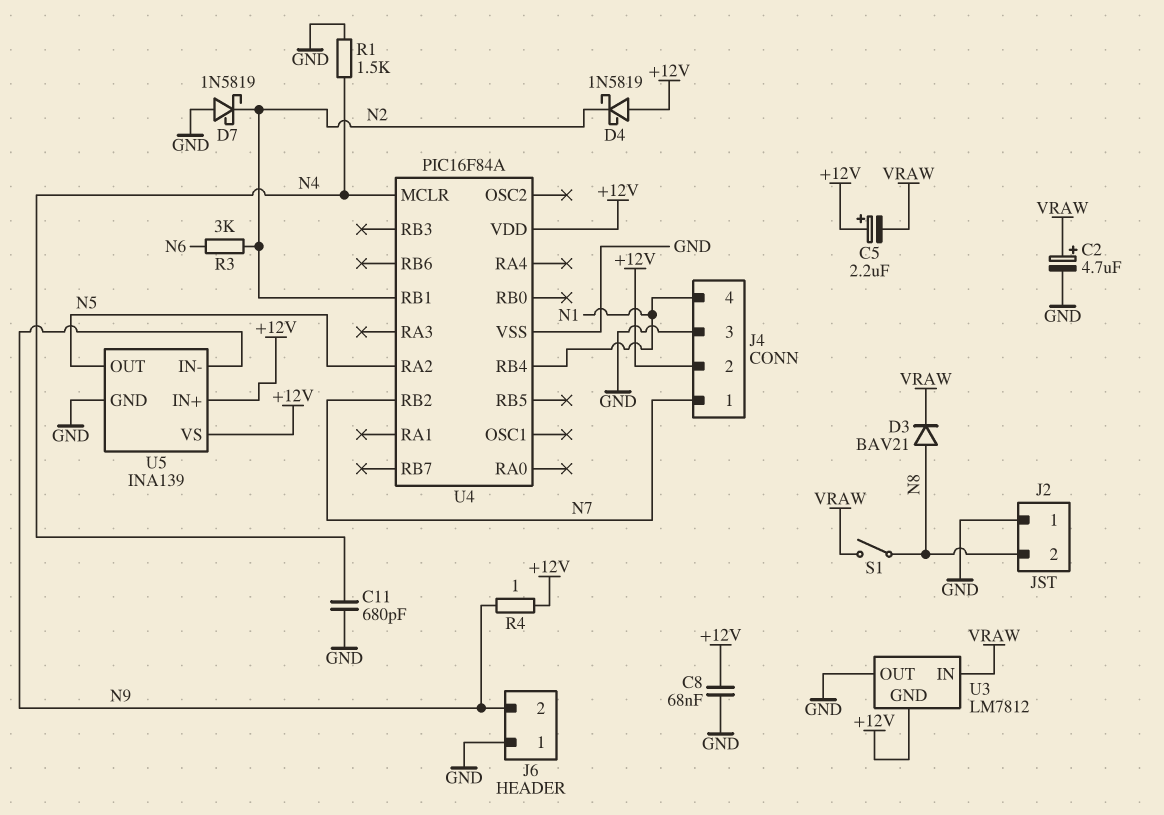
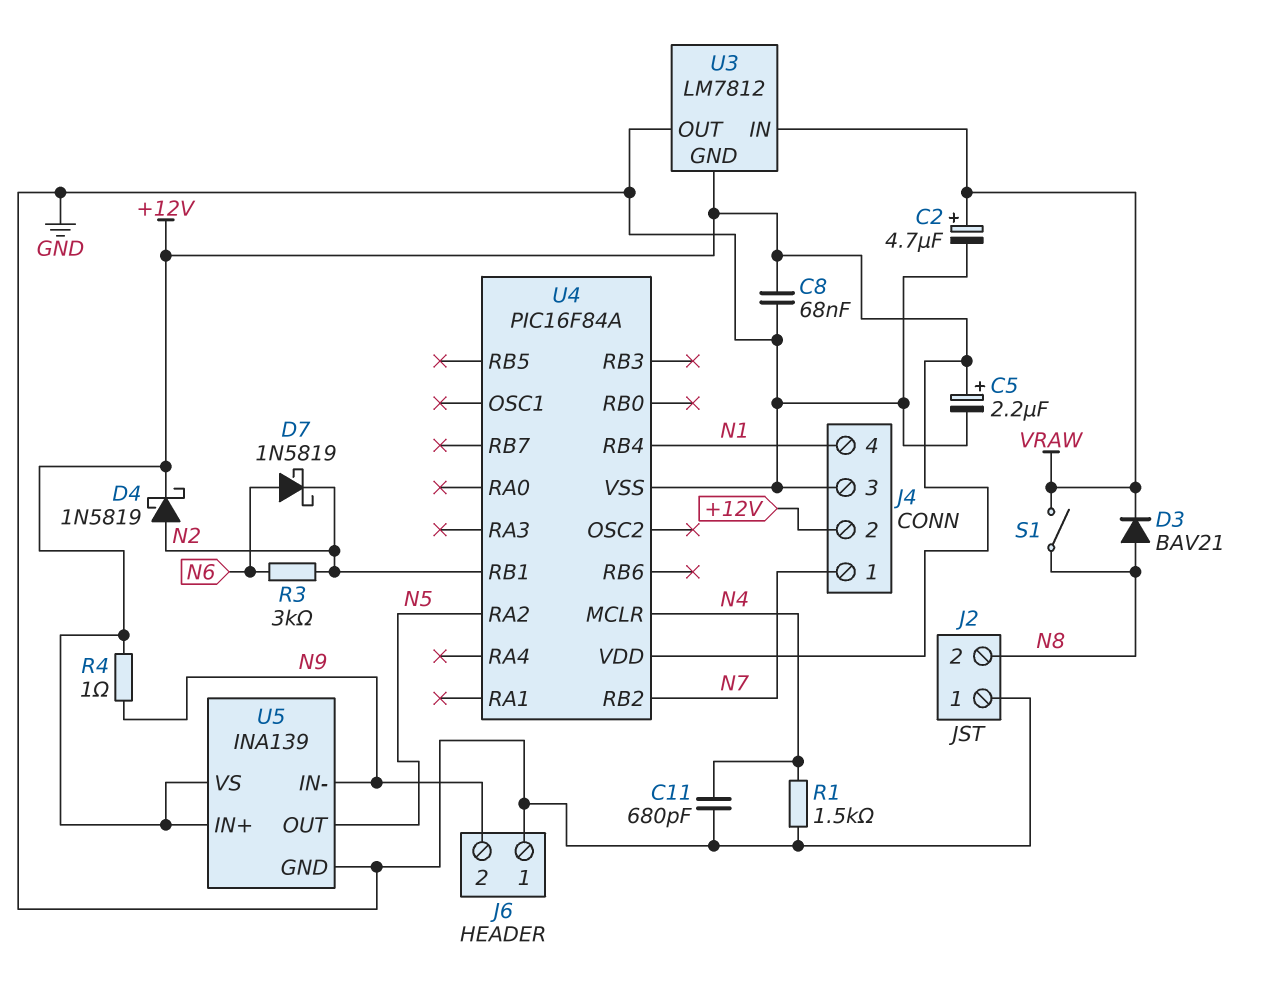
C5: 2.2uF (plus +12V, minus VRAW) -> 2.2uF (plus +12V, minus GND)
D4: schottky 1N5819 (A +12V, K N2) -> schottky 1N5819 (A N2, K +12V)
D7: schottky 1N5819 (A GND, K N2) -> schottky 1N5819 (A N6, K N2)

